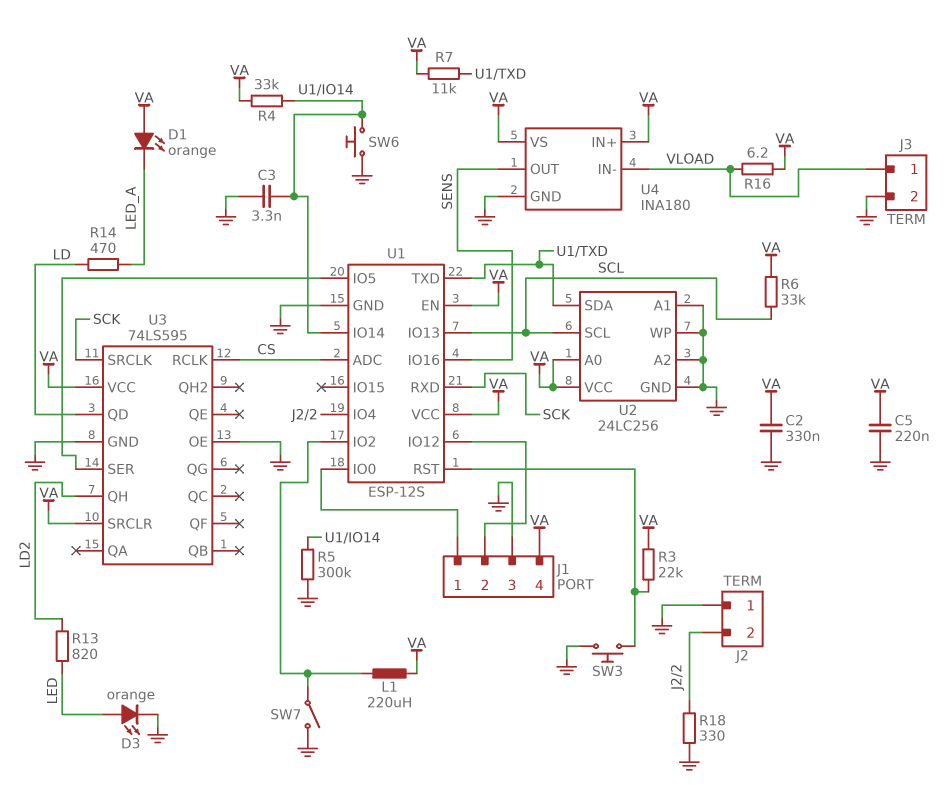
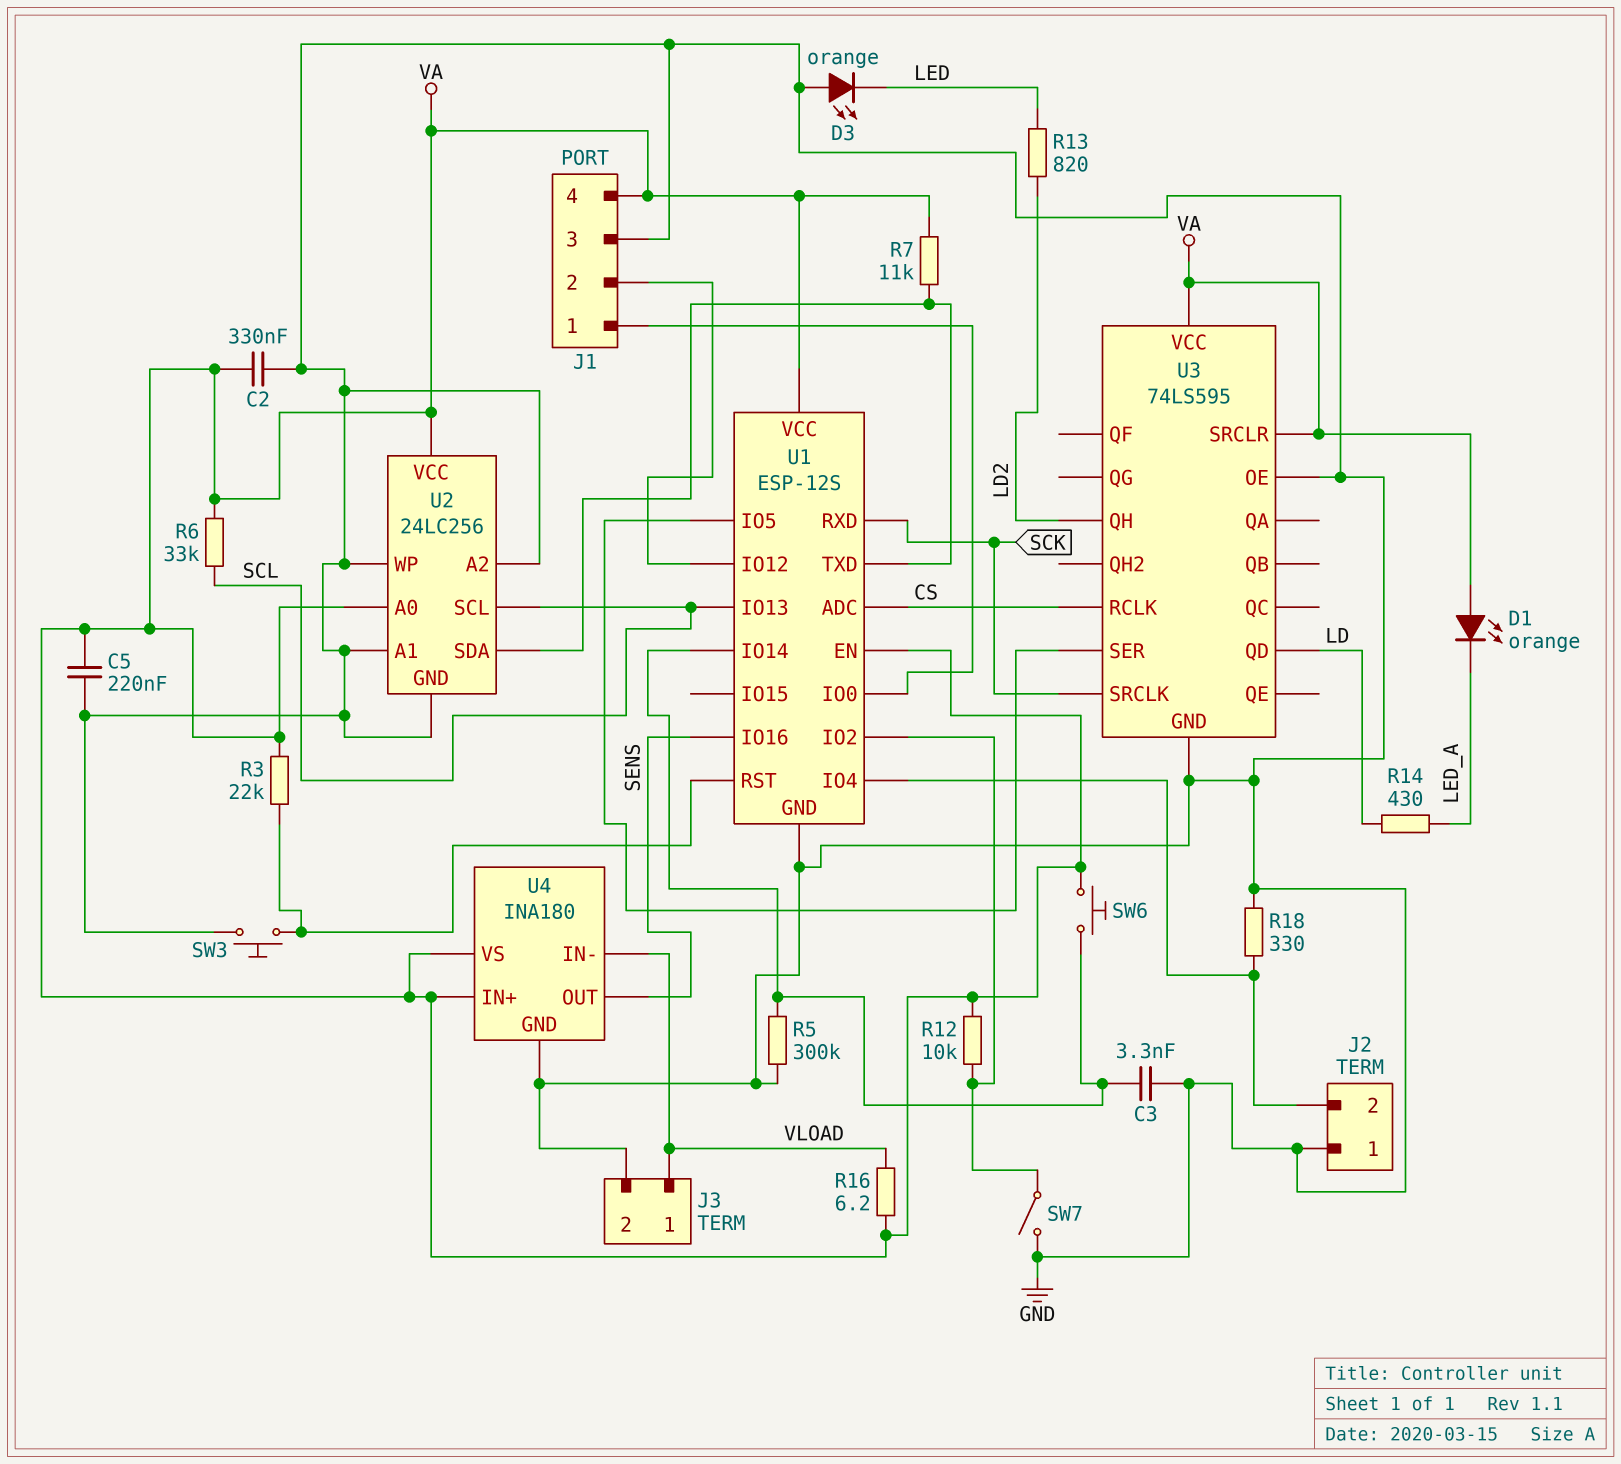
D3: LED orange (A LED, K GND) -> LED orange (A GND, K LED)
L1: 220uH (U1/IO2, VA) -> none
R4: 33k (U1/IO14, VA) -> none
R12: none -> 10k (U1/IO2, VA)
R14: 470 (LD, LED_A) -> 430 (LD, LED_A)
SW6: button (GND, U1/IO14) -> button (U1/IO14, VA)

